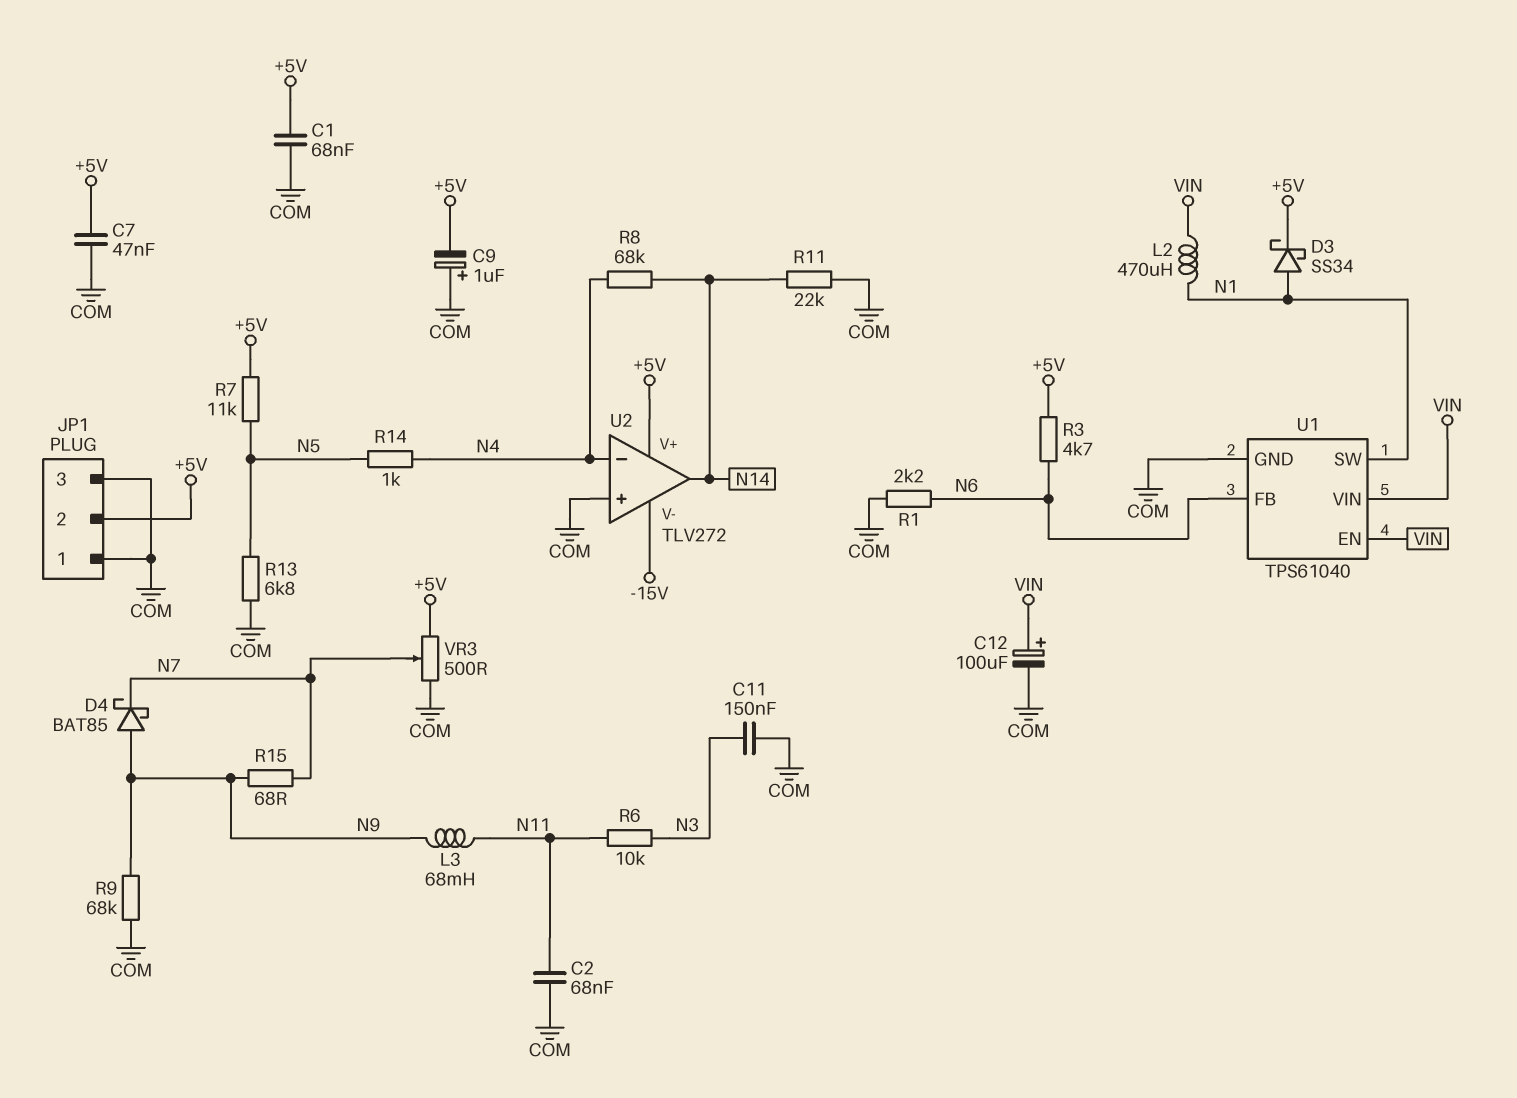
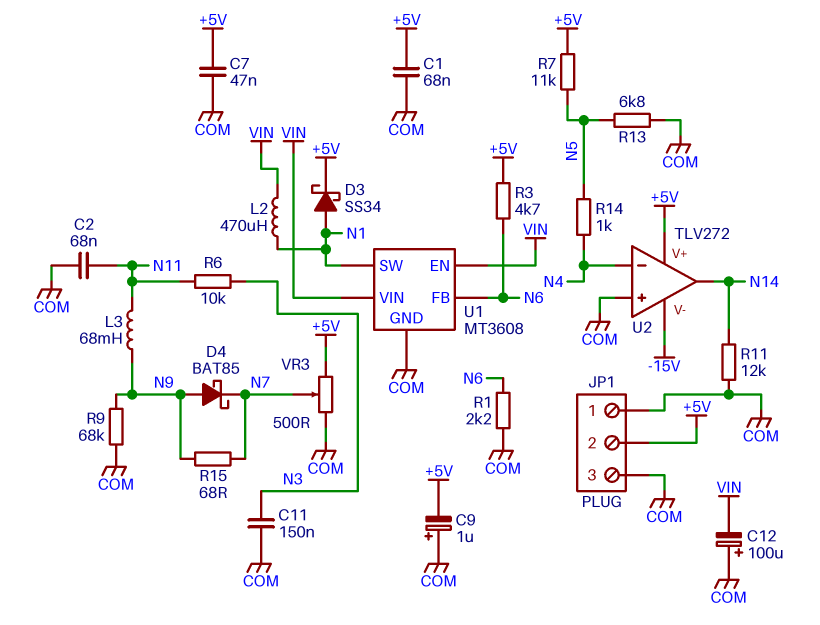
C12: 100uF (plus VIN, minus COM) -> 100uF (plus COM, minus VIN)
R8: 68k (N4, N14) -> none
R11: 22k (COM, N14) -> 12k (COM, N14)
U1: TPS61040 -> MT3608

